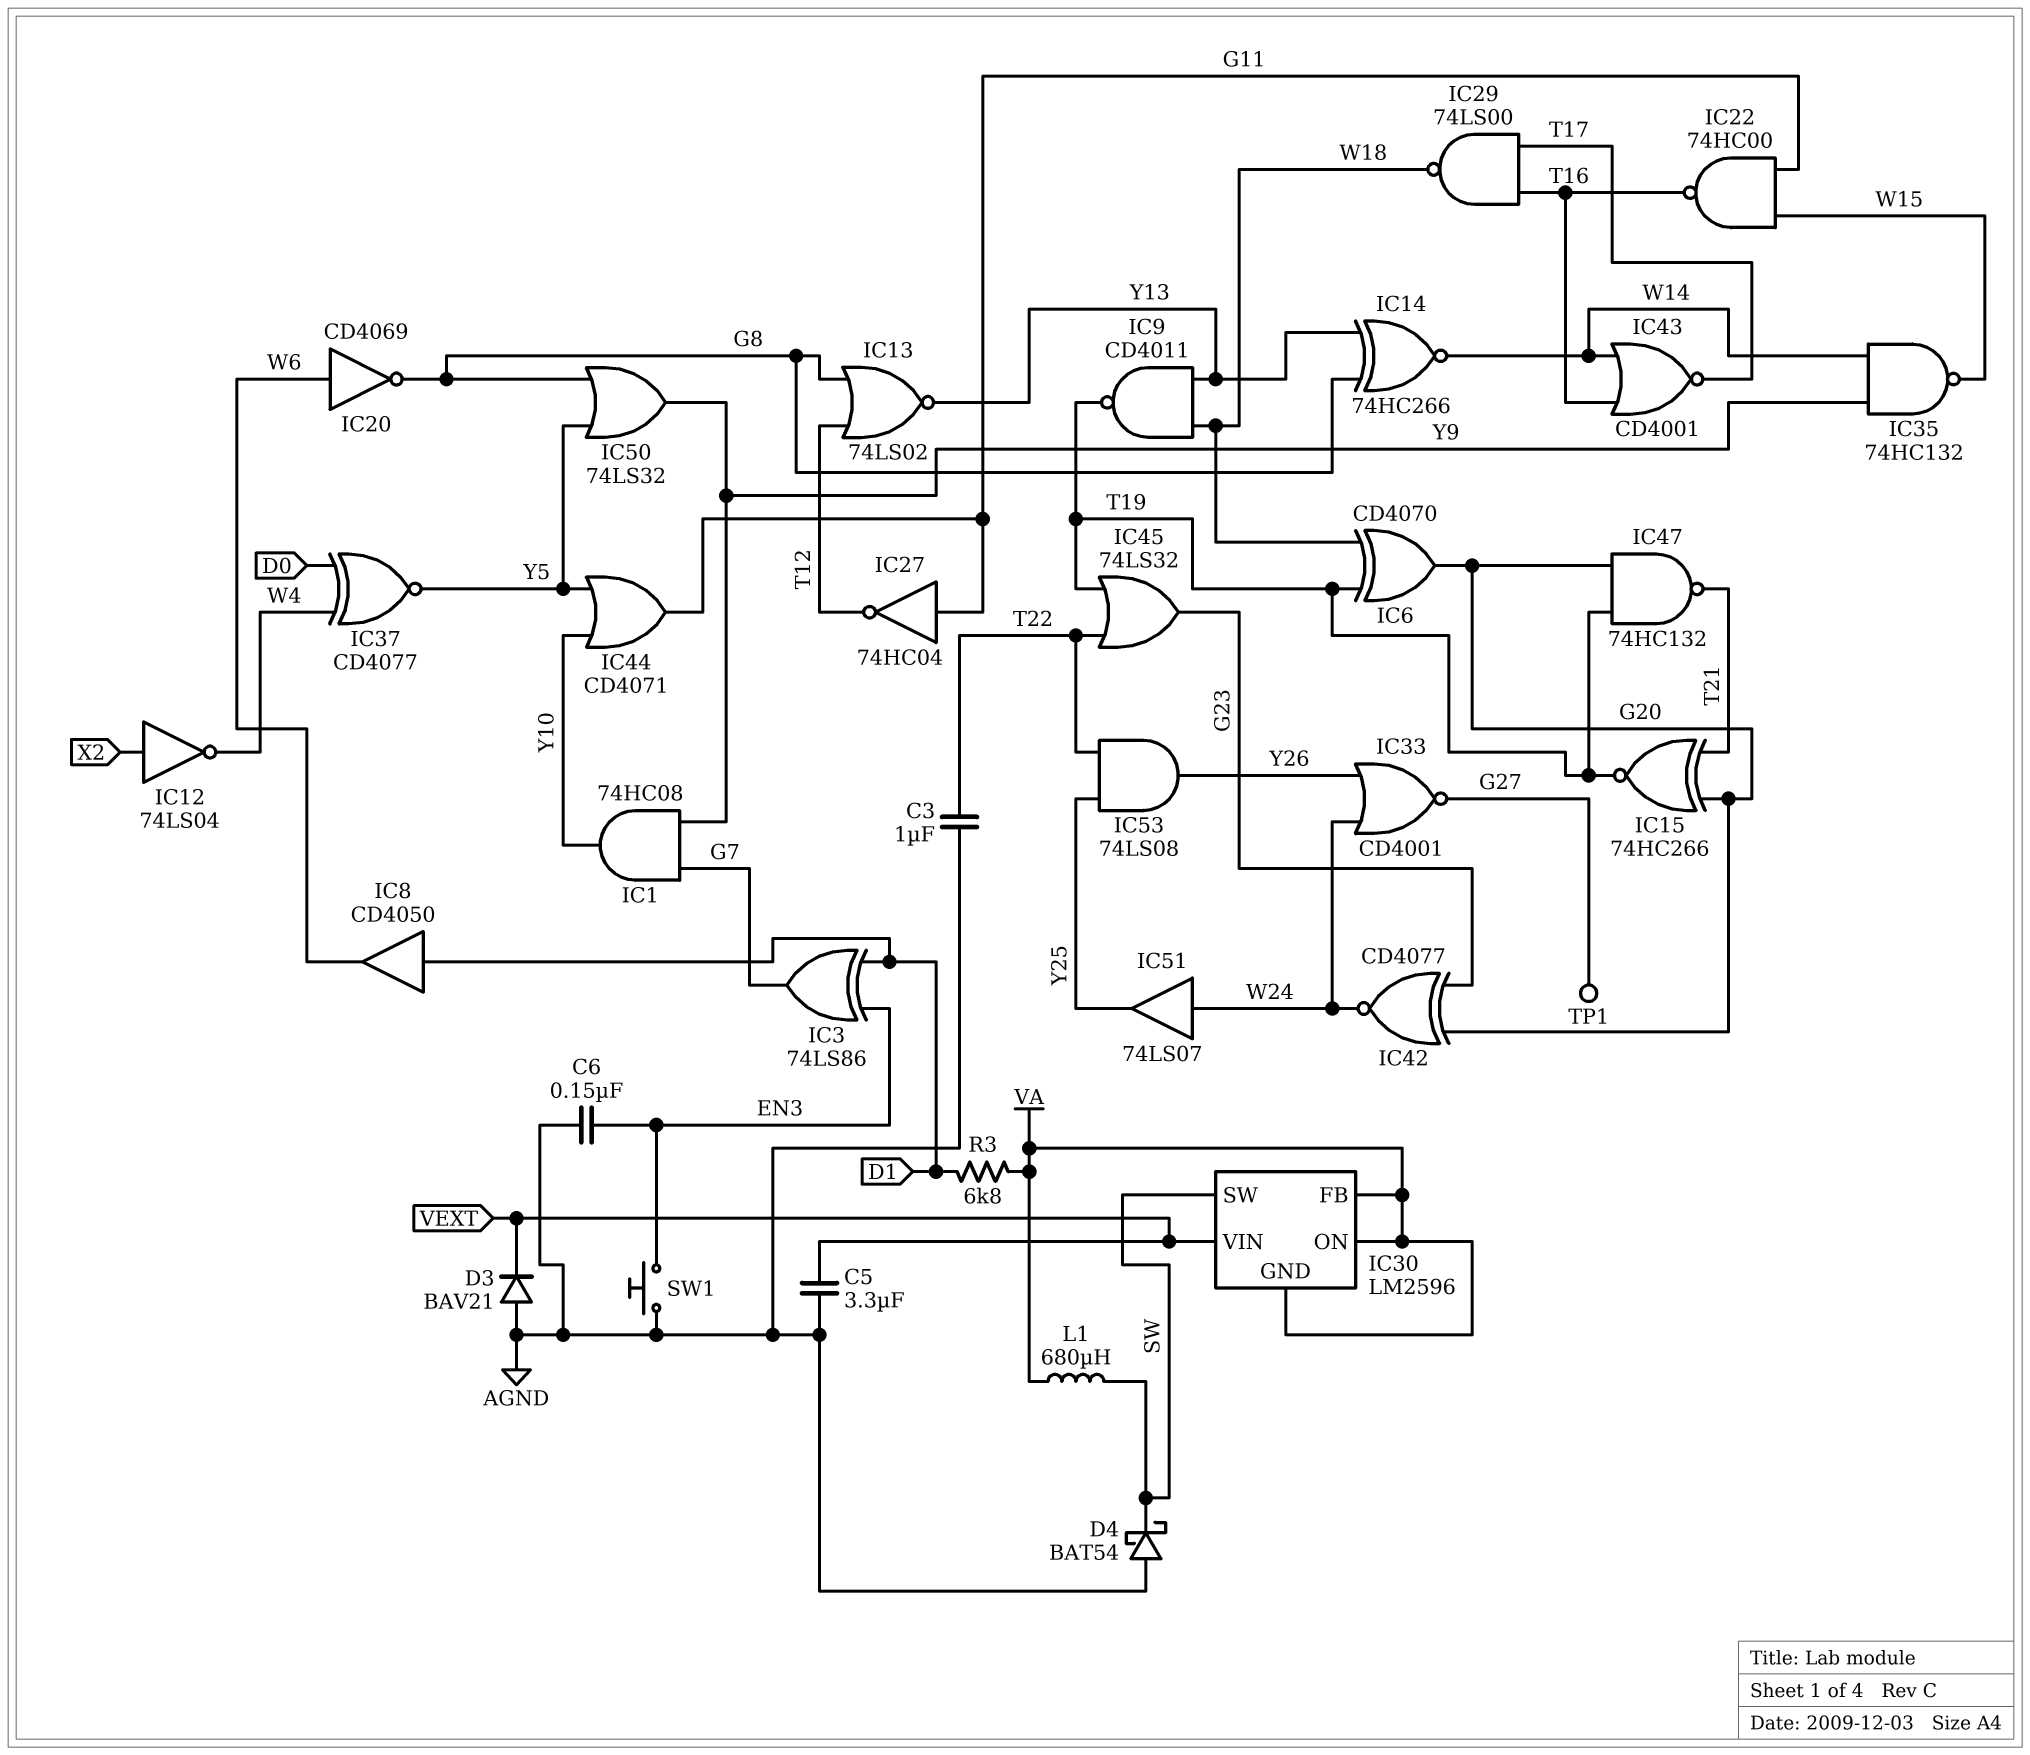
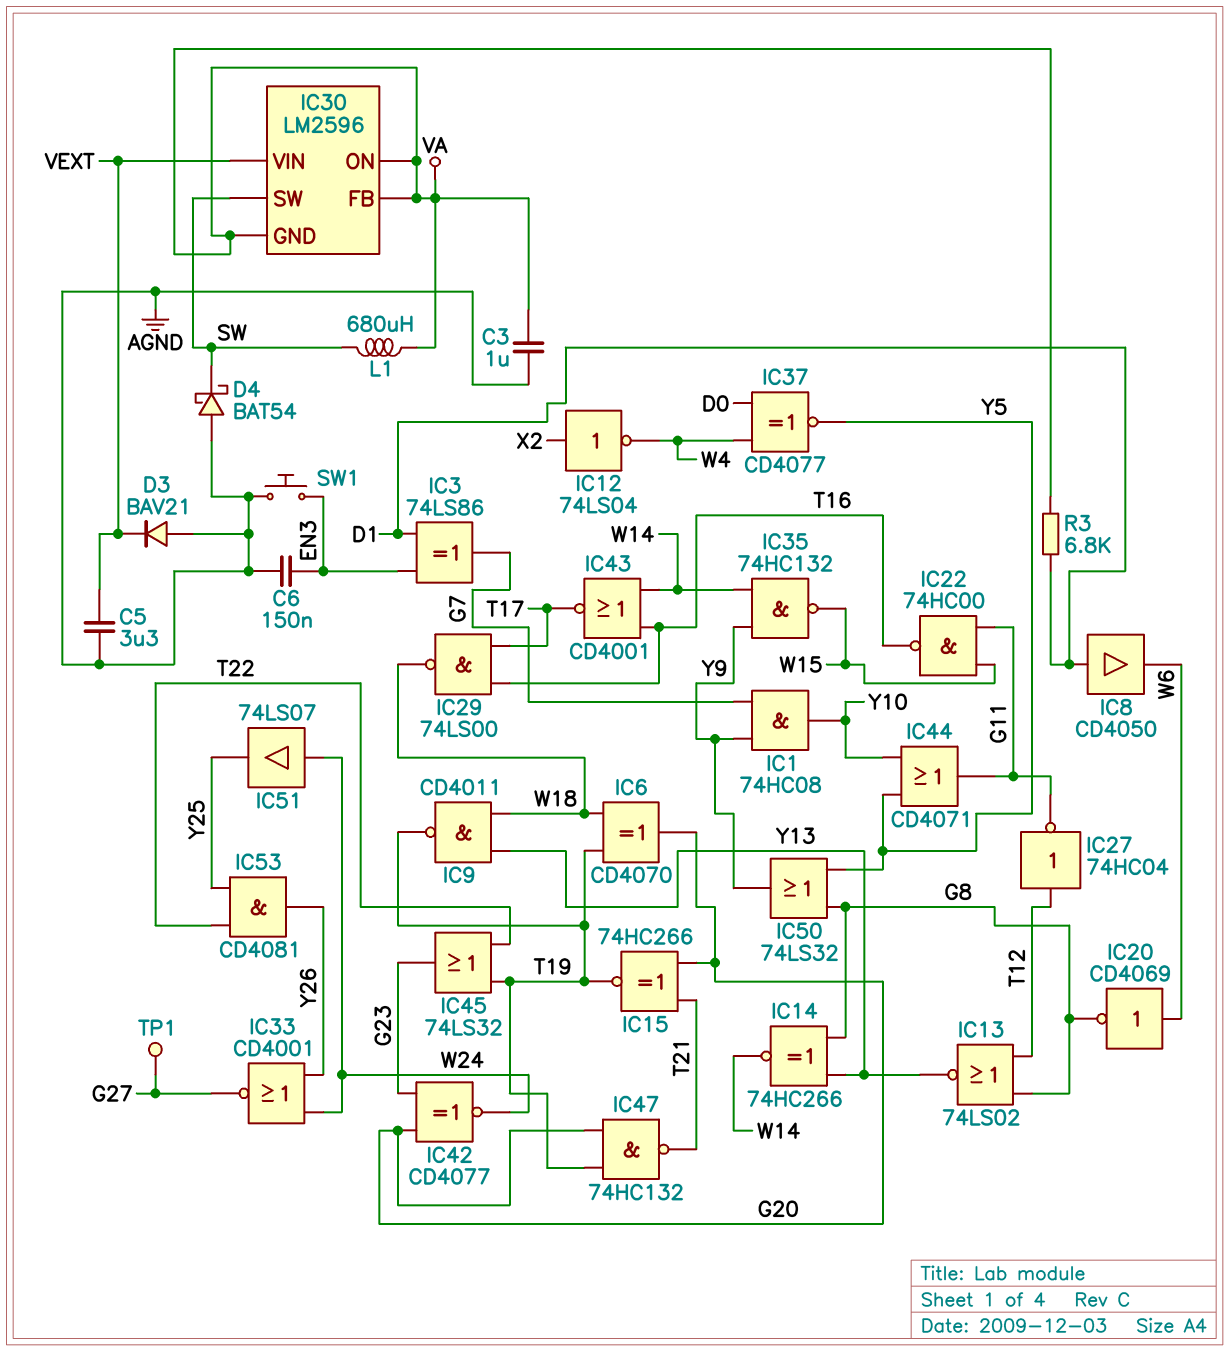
C3: 1uF (AGND, T22) -> 1uF (AGND, VA)
IC27: NOT 74HC04 (in G11, out T12) -> NOT 74HC04 (in T12, out G11)
IC53: AND 74LS08 (in T22, in Y25, out Y26) -> AND CD4081 (in T22, in Y25, out Y26)

